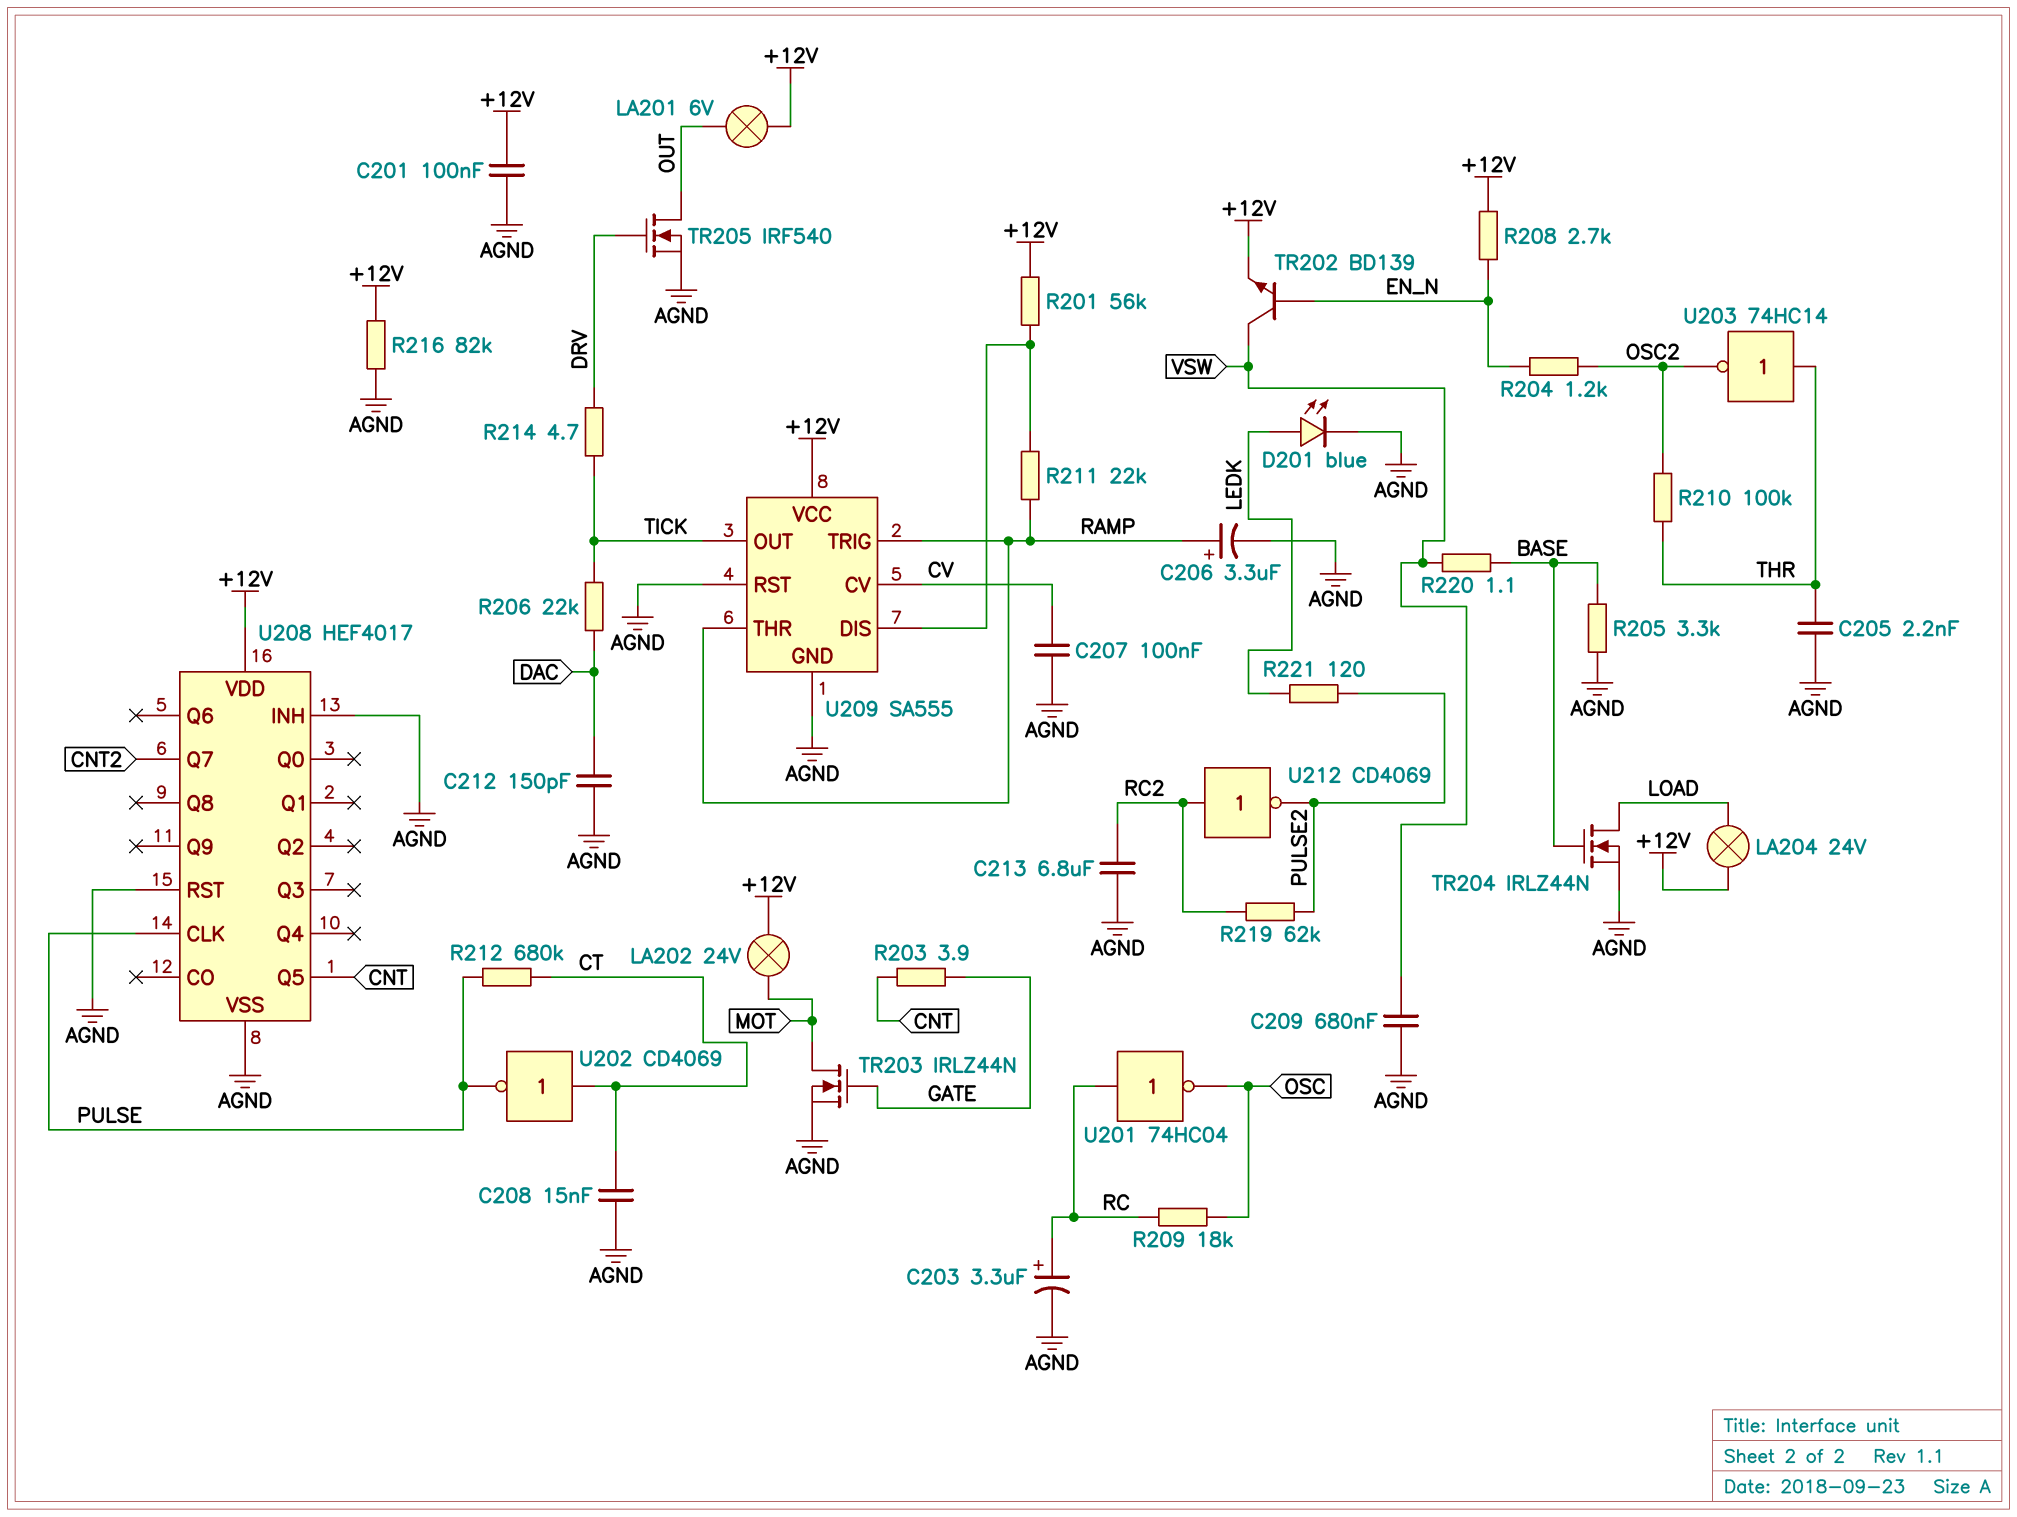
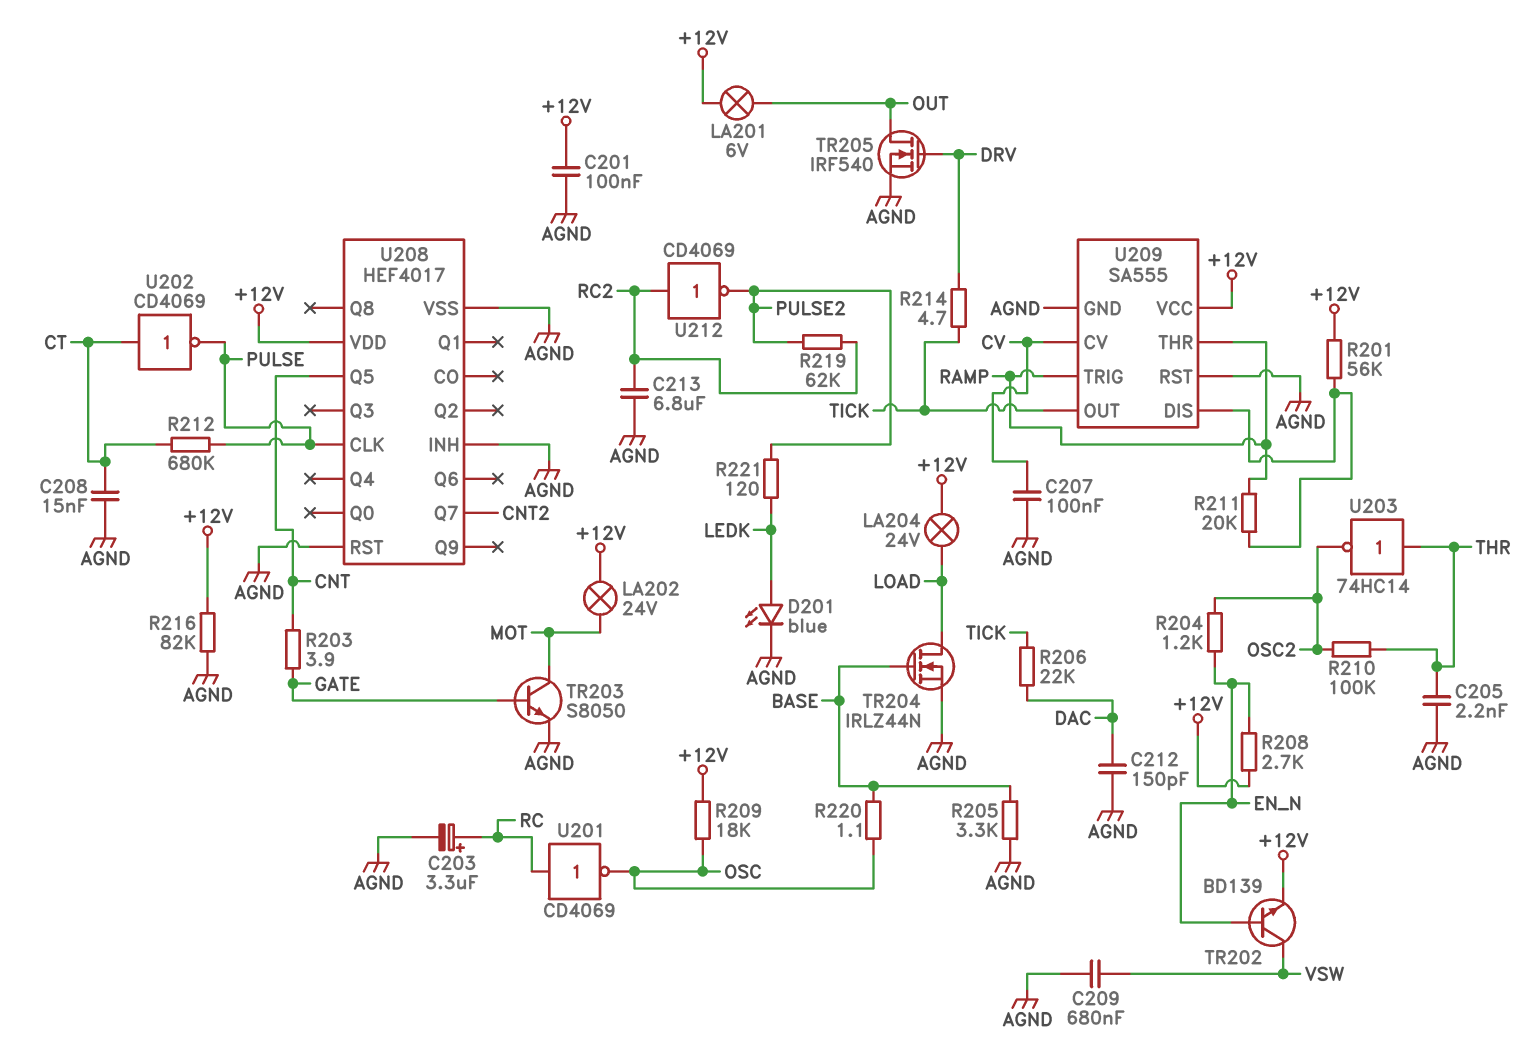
C206: 3.3uF (plus RAMP, minus AGND) -> none
R209: 18k (OSC, RC) -> 18k (+12V, OSC)
R211: 22k (RAMP, U209/DIS) -> 20k (RAMP, U209/DIS)
R220: 1.1 (BASE, VSW) -> 1.1 (BASE, OSC)
TR203: NMOS IRLZ44N (G GATE, D MOT, S AGND) -> NPN S8050 (B GATE, C MOT, E AGND)
U201: NOT 74HC04 (in RC, out OSC) -> NOT CD4069 (in RC, out OSC)

